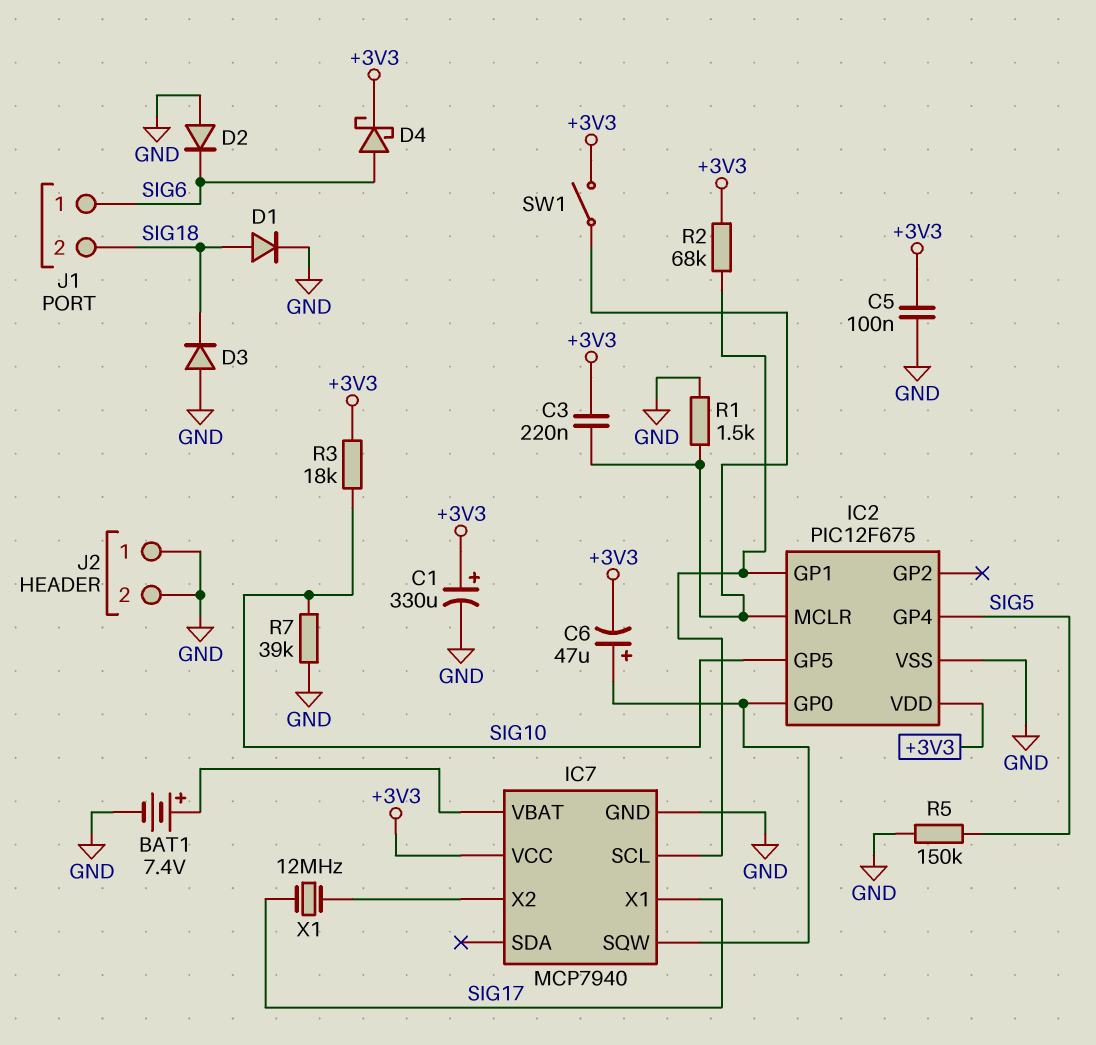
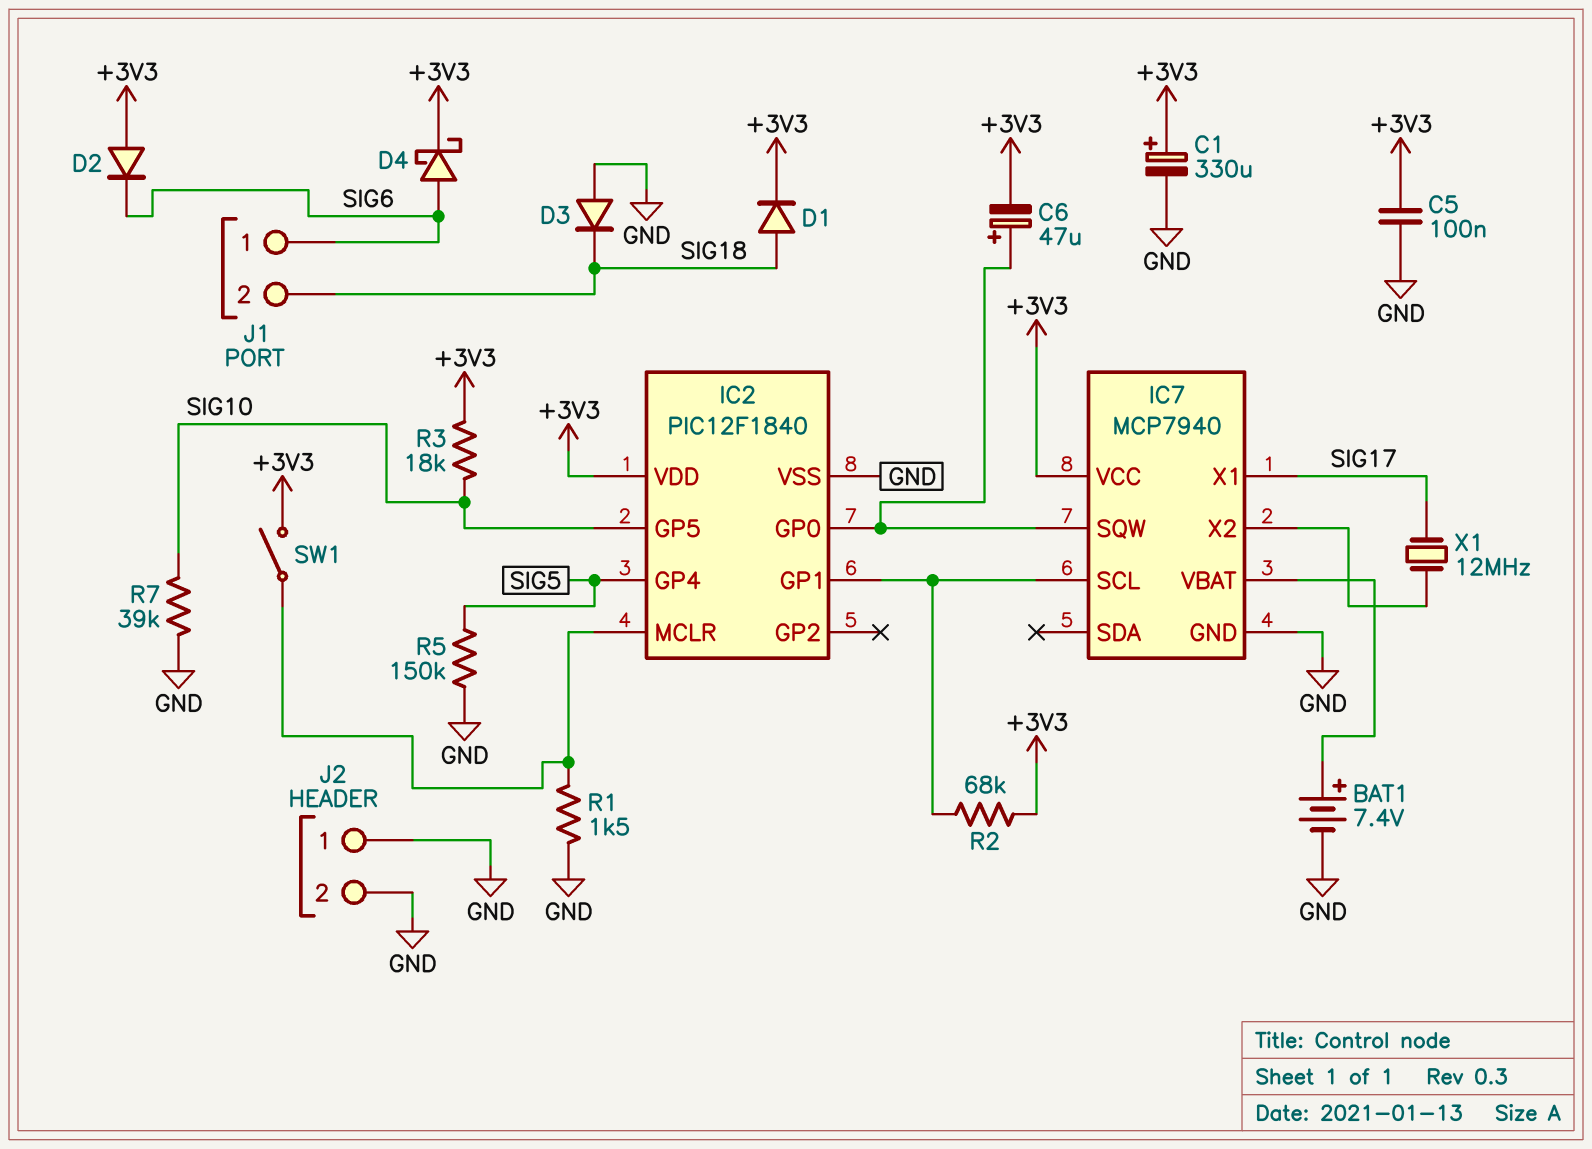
C3: 220nF (+3V3, IC2/MCLR) -> none
D1: diode (A SIG18, K GND) -> diode (A SIG18, K +3V3)
D2: diode (A GND, K SIG6) -> diode (A +3V3, K SIG6)
IC2: PIC12F675 -> PIC12F1840

